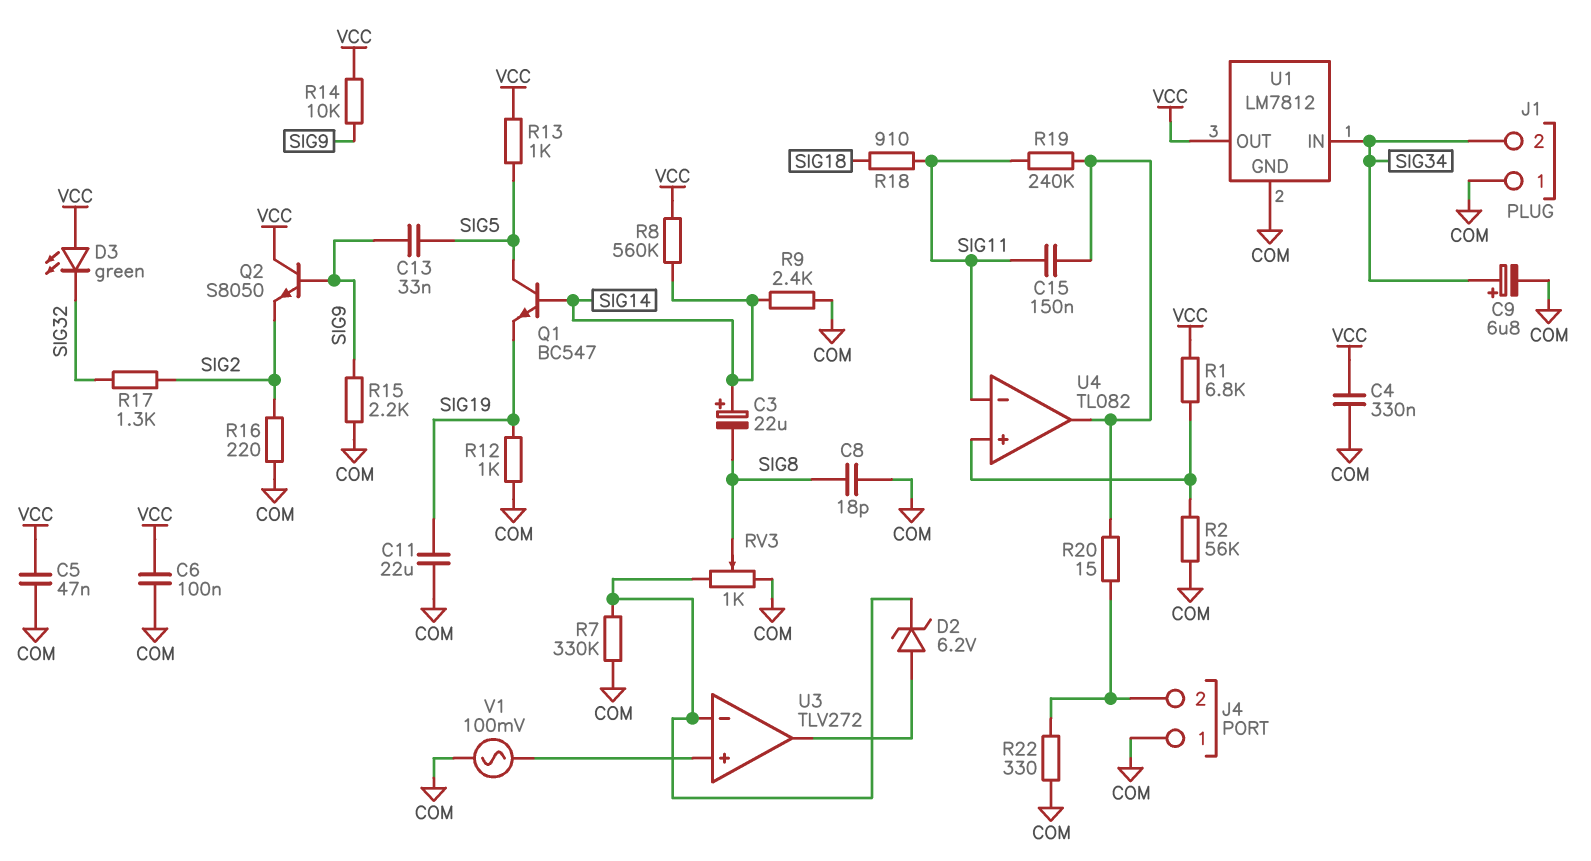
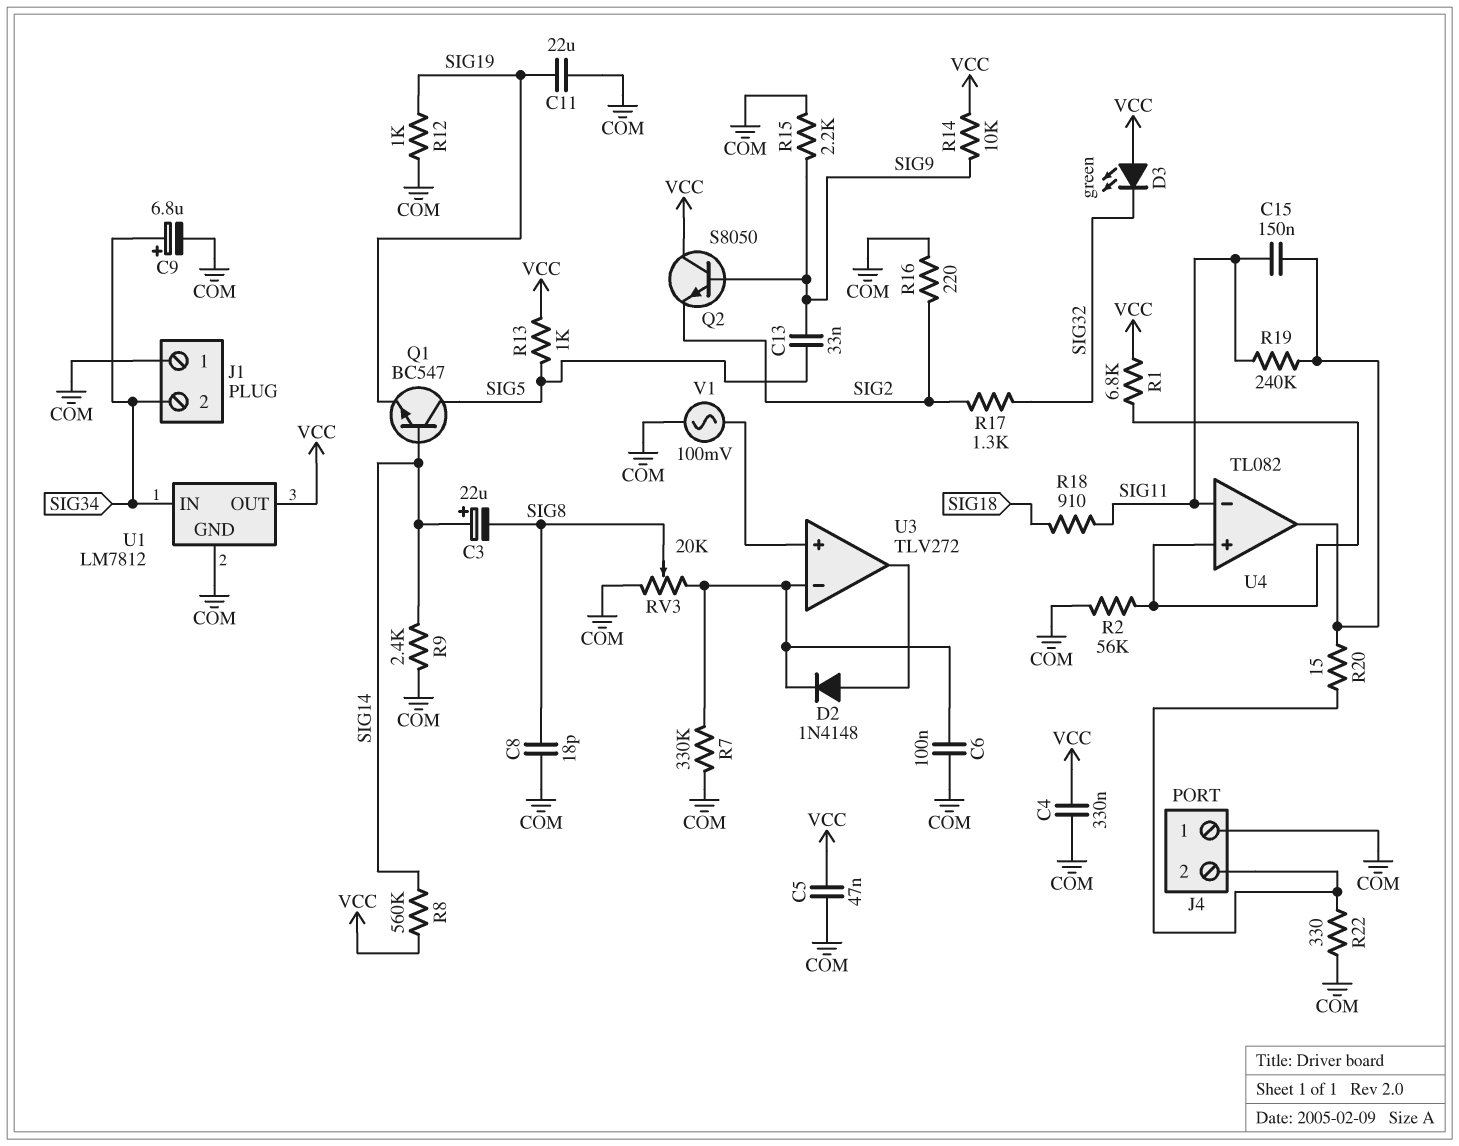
C6: 100nF (COM, VCC) -> 100nF (COM, U3/in-)
D2: zener 6.2V (A U3/out, K U3/in-) -> diode 1N4148 (A U3/out, K U3/in-)
RV3: 1k (COM, U3/in-, wiper SIG8) -> 20k (COM, U3/in-, wiper SIG8)

